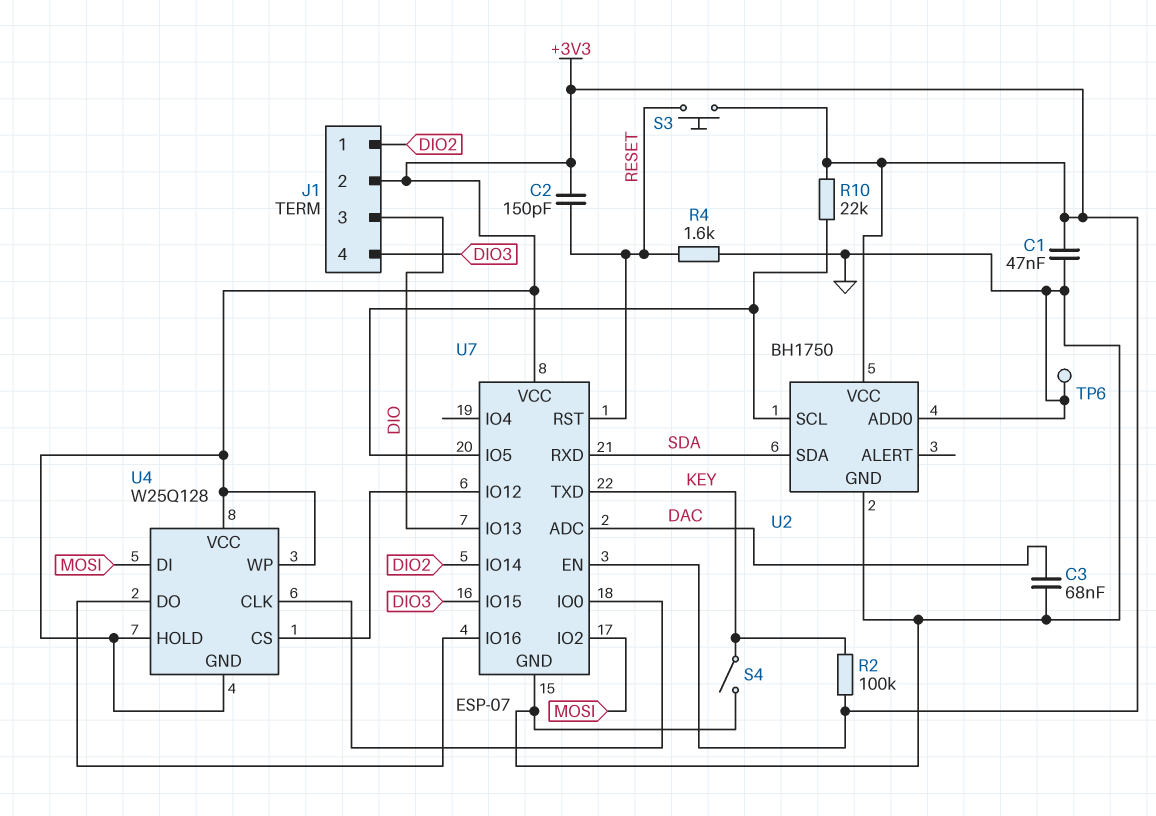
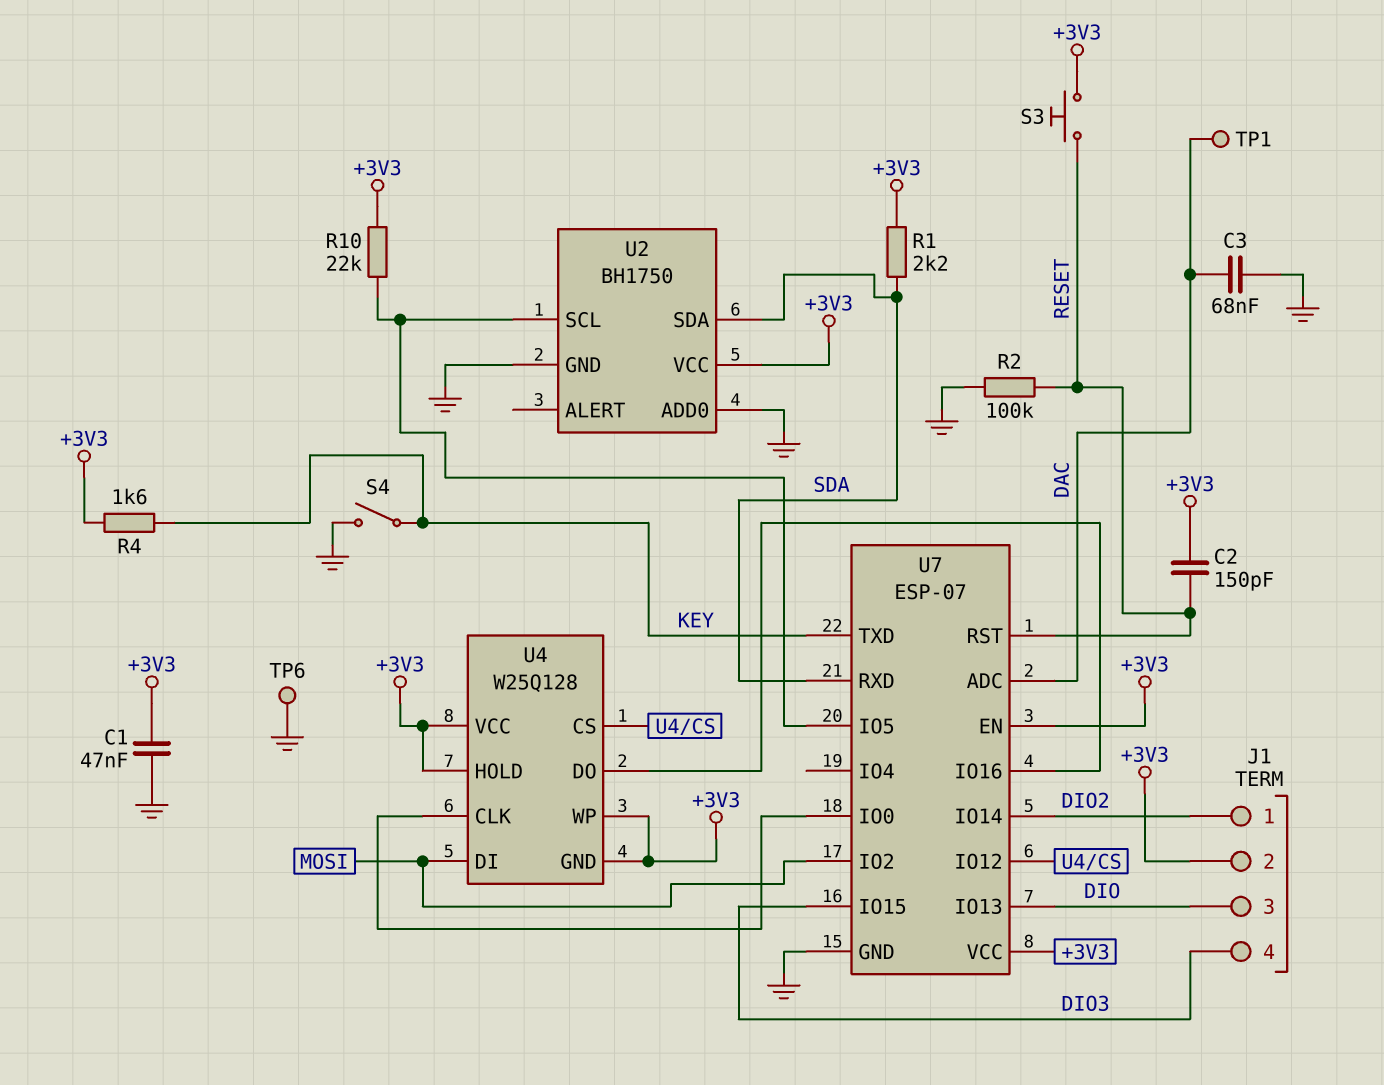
R1: none -> 2.2k (+3V3, SDA)
R2: 100k (+3V3, KEY) -> 100k (GND, RESET)
R4: 1.6k (GND, RESET) -> 1.6k (+3V3, KEY)
TP1: none -> test point (DAC)

